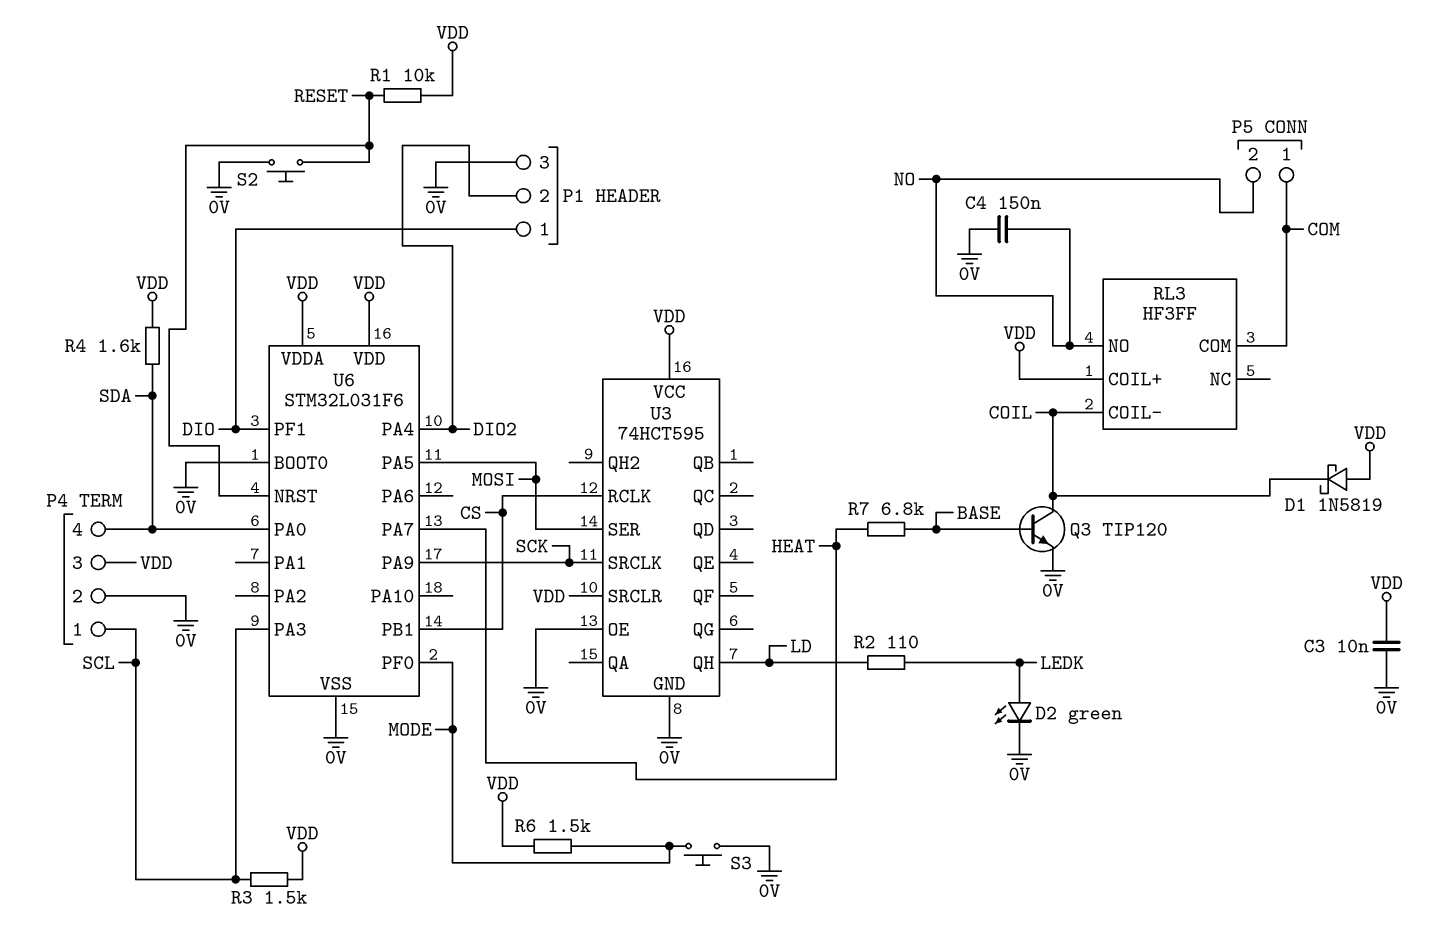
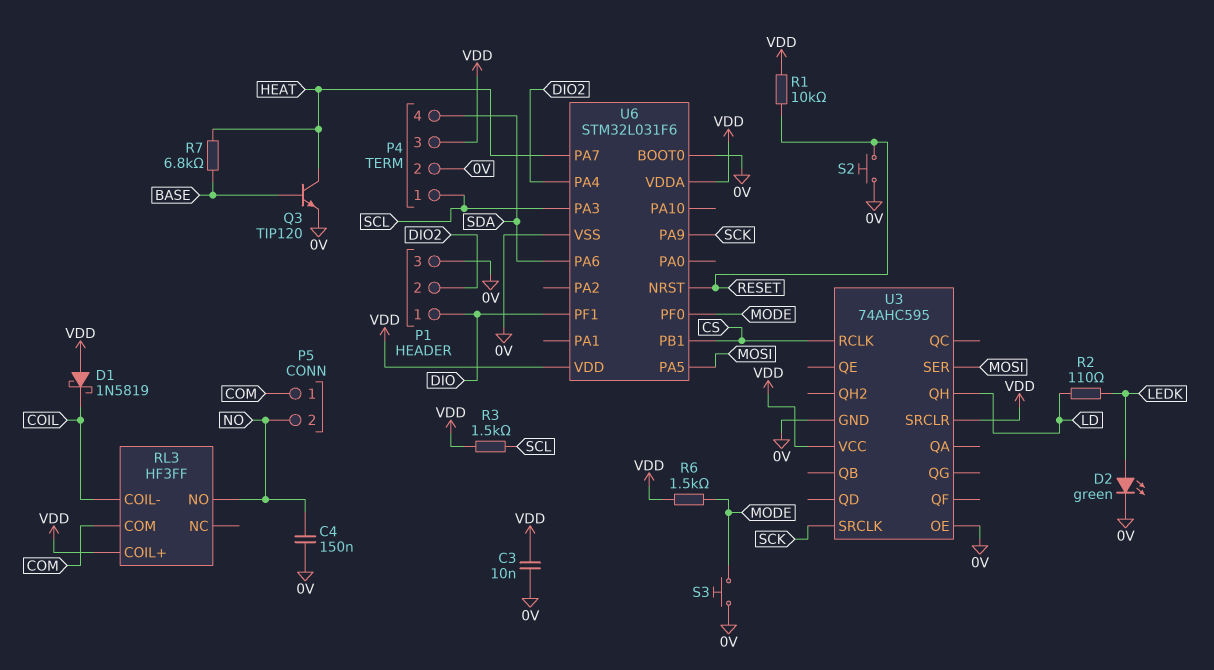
Q3: NPN TIP120 (B BASE, C COIL, E 0V) -> NPN TIP120 (B BASE, C HEAT, E 0V)
R4: 1.6k (SDA, VDD) -> none
U3: 74HCT595 -> 74AHC595
U6 pin PA0: SDA -> none
U6 pin PA6: none -> SDA

